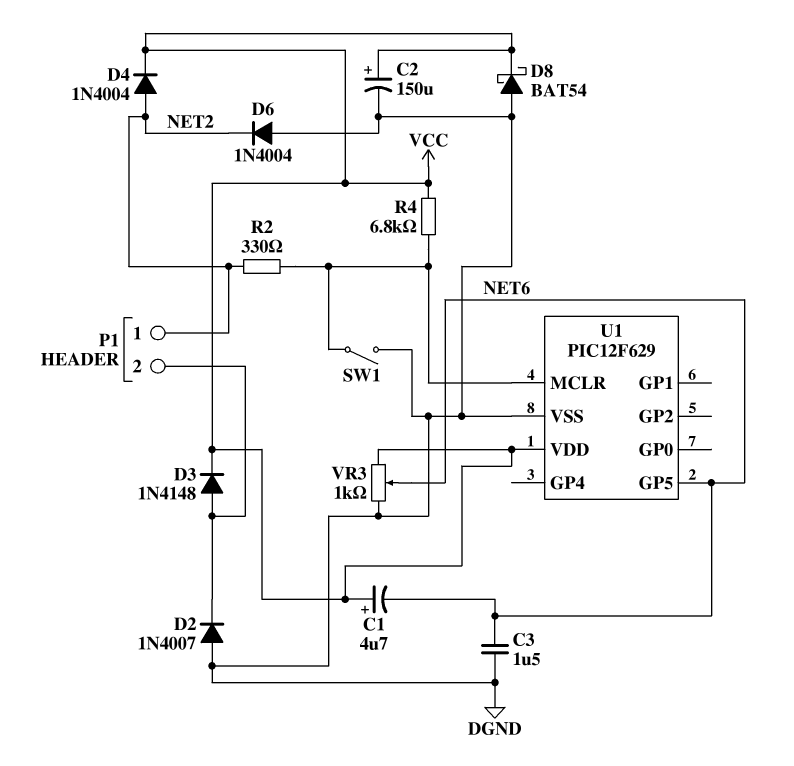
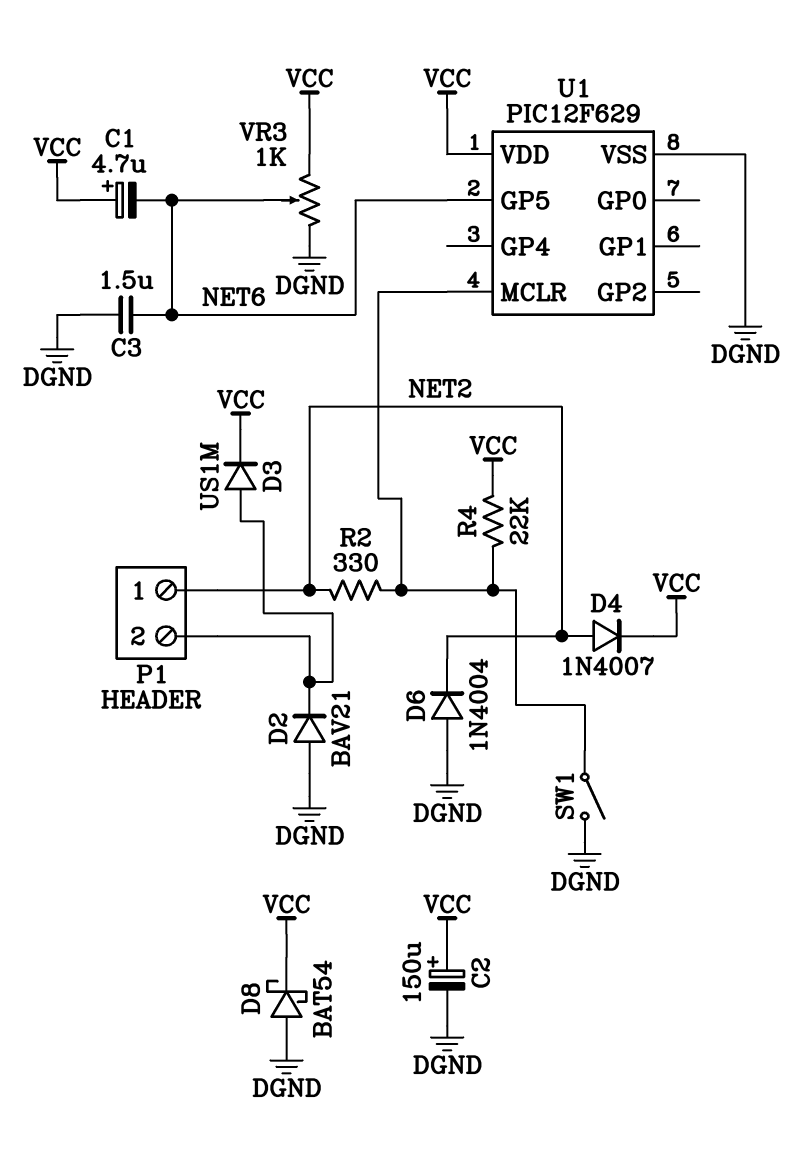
D2: diode 1N4007 (A DGND, K P1/2) -> diode BAV21 (A DGND, K P1/2)
D3: diode 1N4148 (A P1/2, K VCC) -> diode US1M (A P1/2, K VCC)
D4: diode 1N4004 (A NET2, K VCC) -> diode 1N4007 (A NET2, K VCC)
R4: 6.8k (U1/MCLR, VCC) -> 22k (U1/MCLR, VCC)

